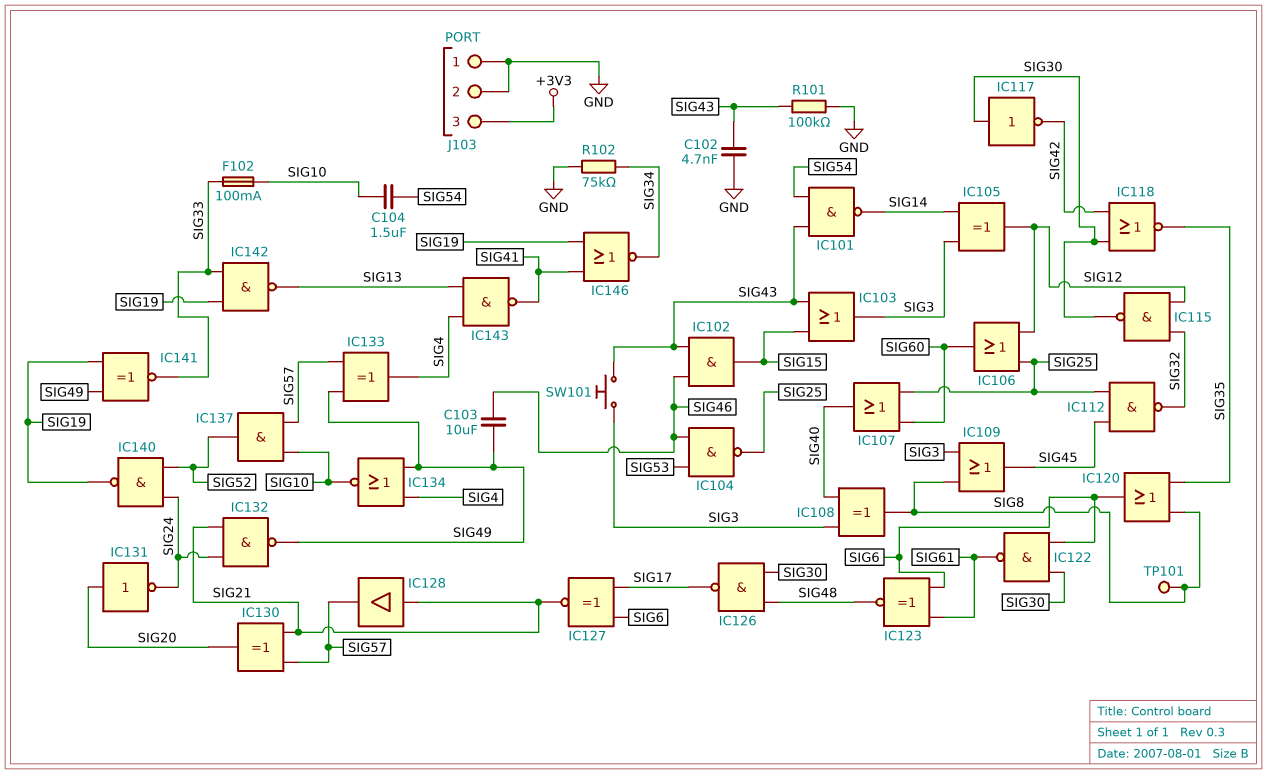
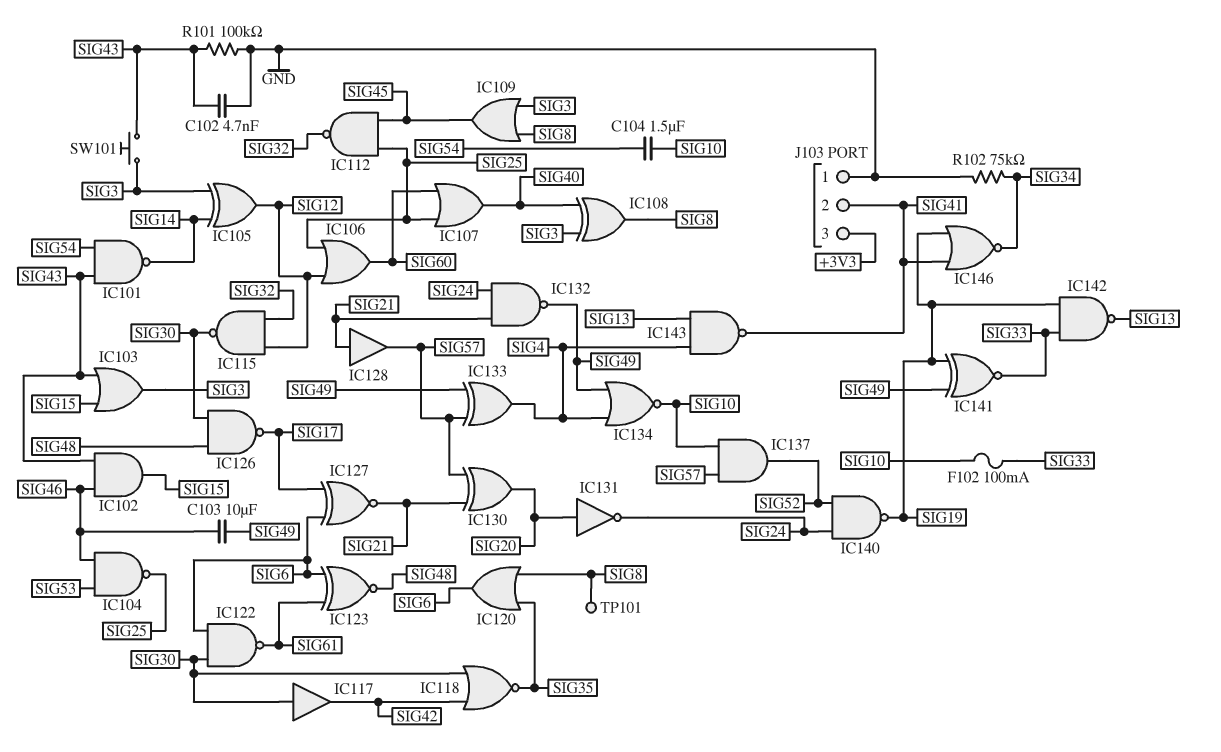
IC117: NOT (in SIG30, out SIG42) -> buffer (in SIG30, out SIG42)
J103 pin 2: GND -> SIG41

